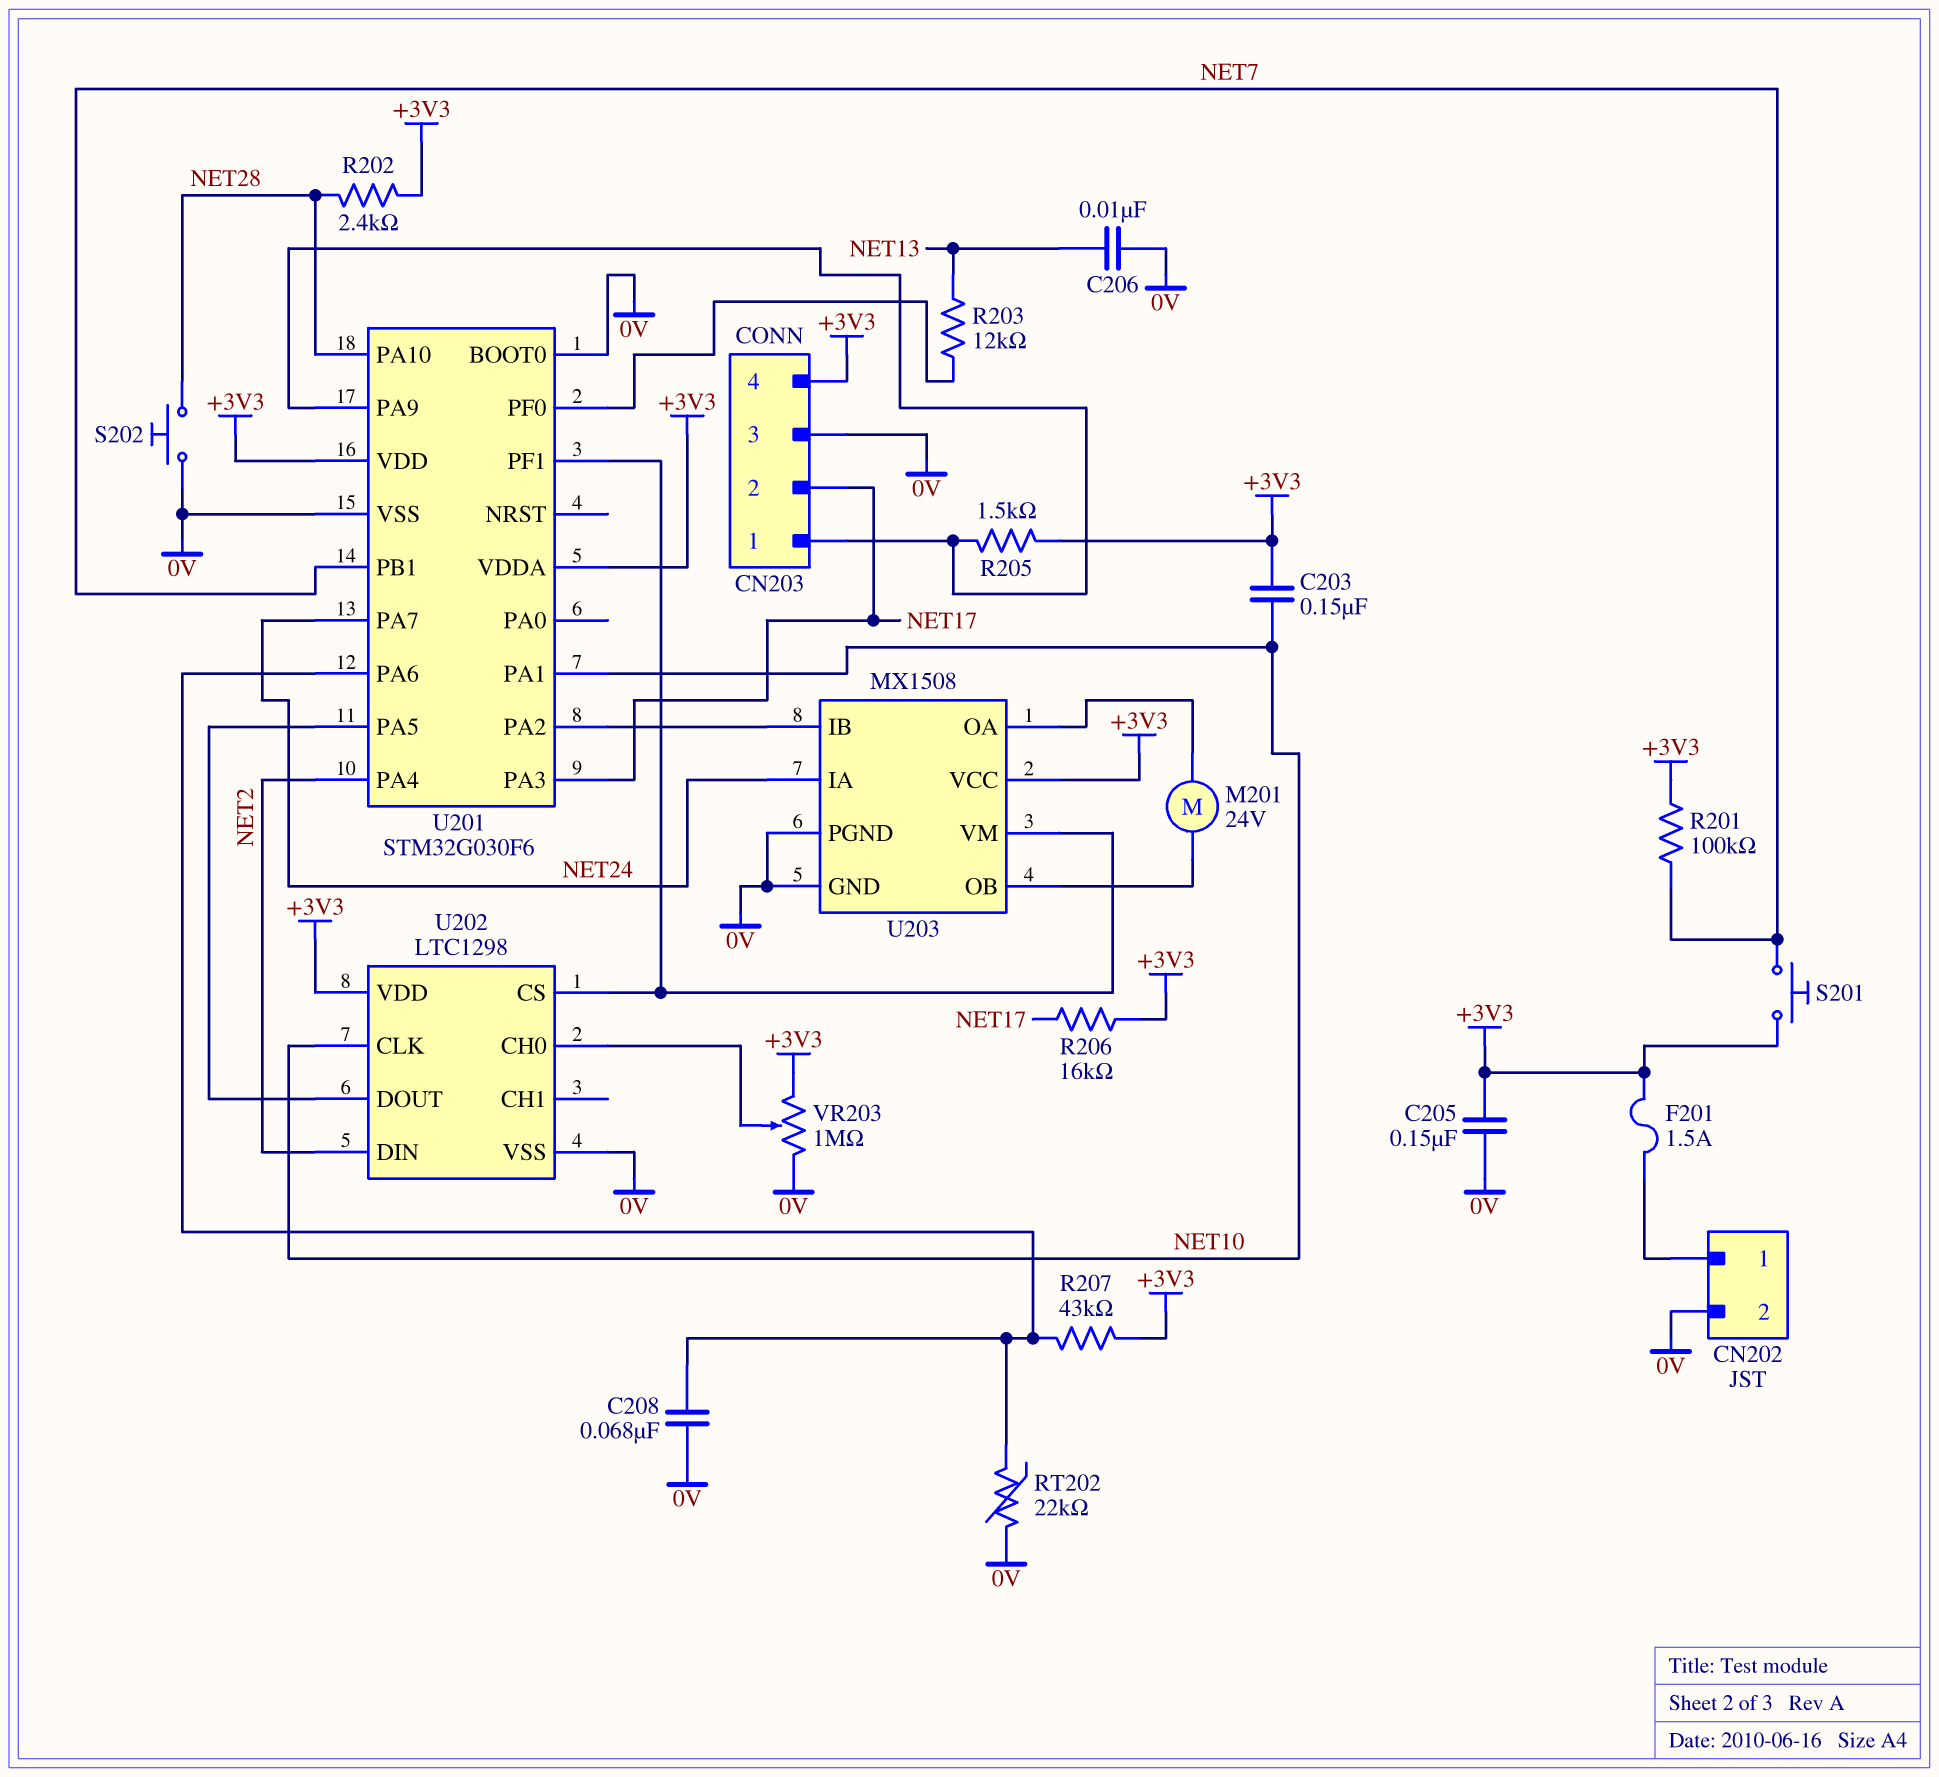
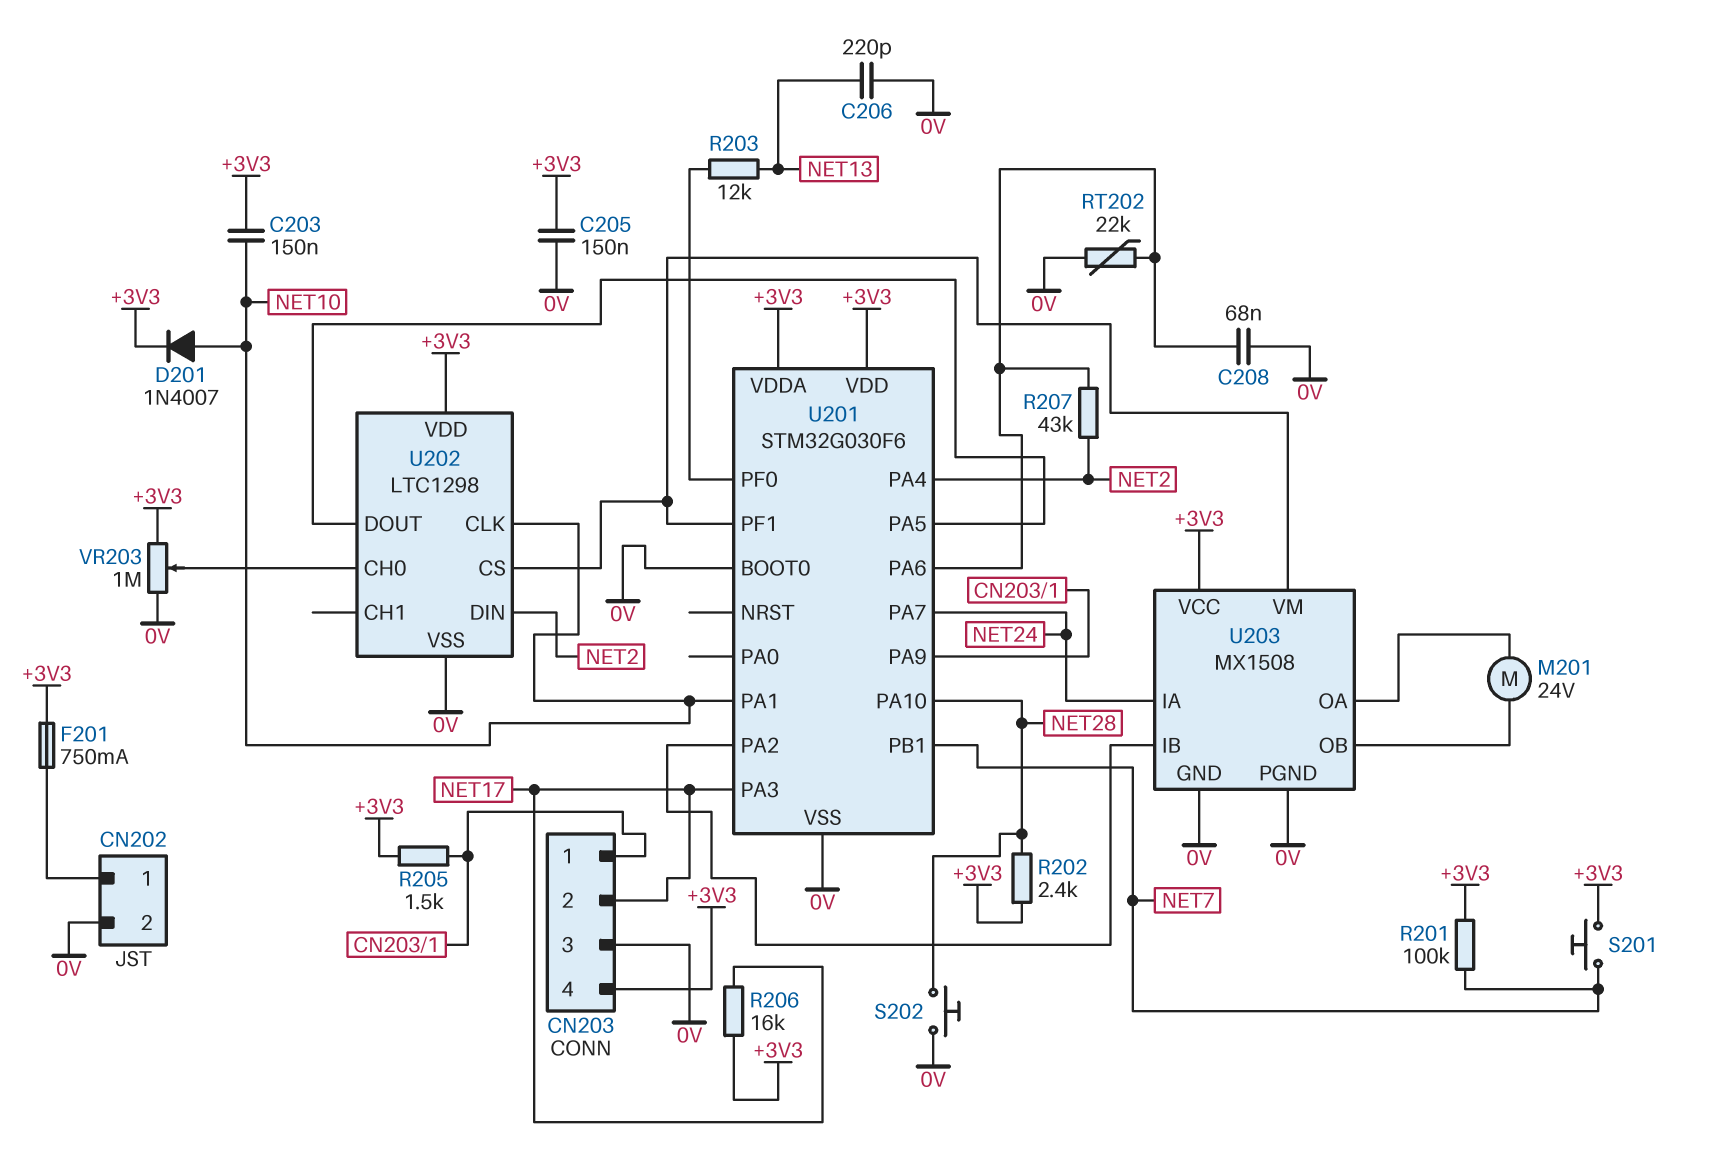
C206: 10nF (0V, NET13) -> 220pF (0V, NET13)
D201: none -> diode 1N4007 (A NET10, K +3V3)
F201: 1.5A (+3V3, CN202/1) -> 750mA (+3V3, CN202/1)
R207: 43k (+3V3, U201/PA6) -> 43k (NET2, U201/PA6)

